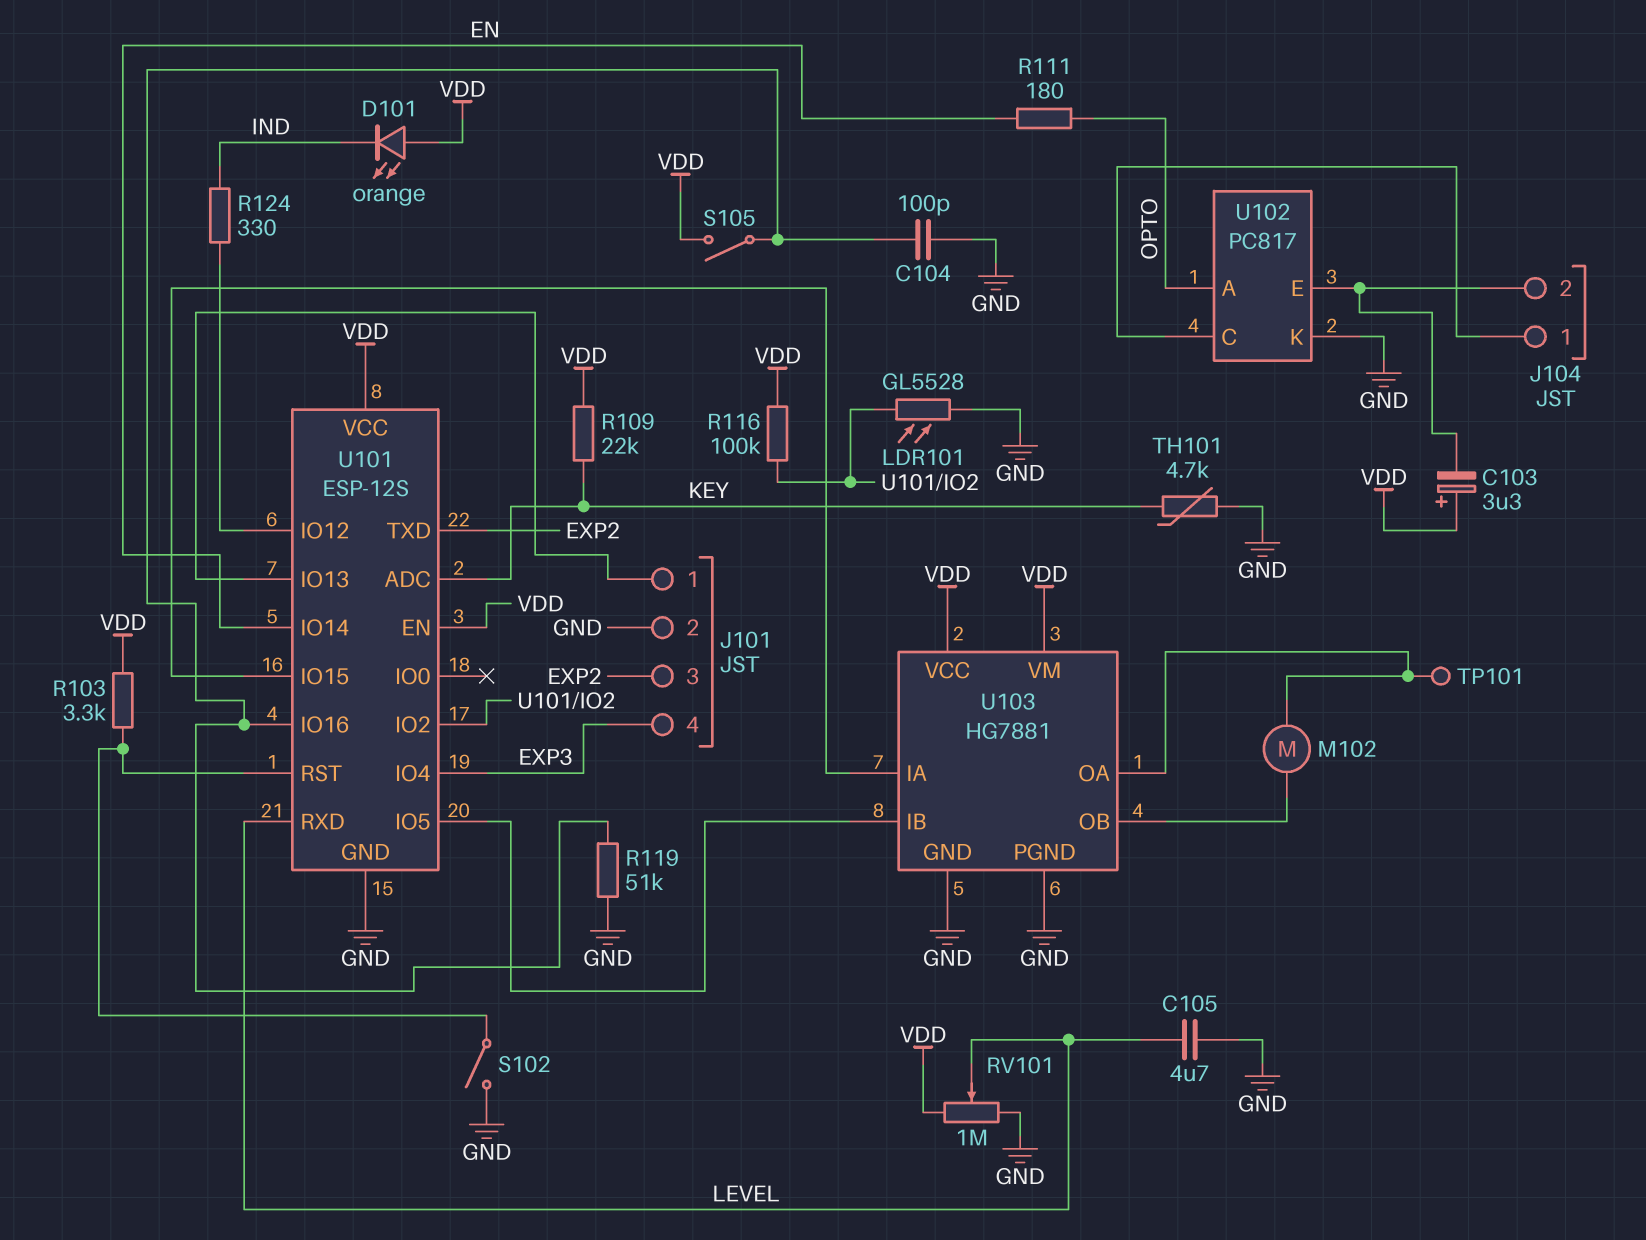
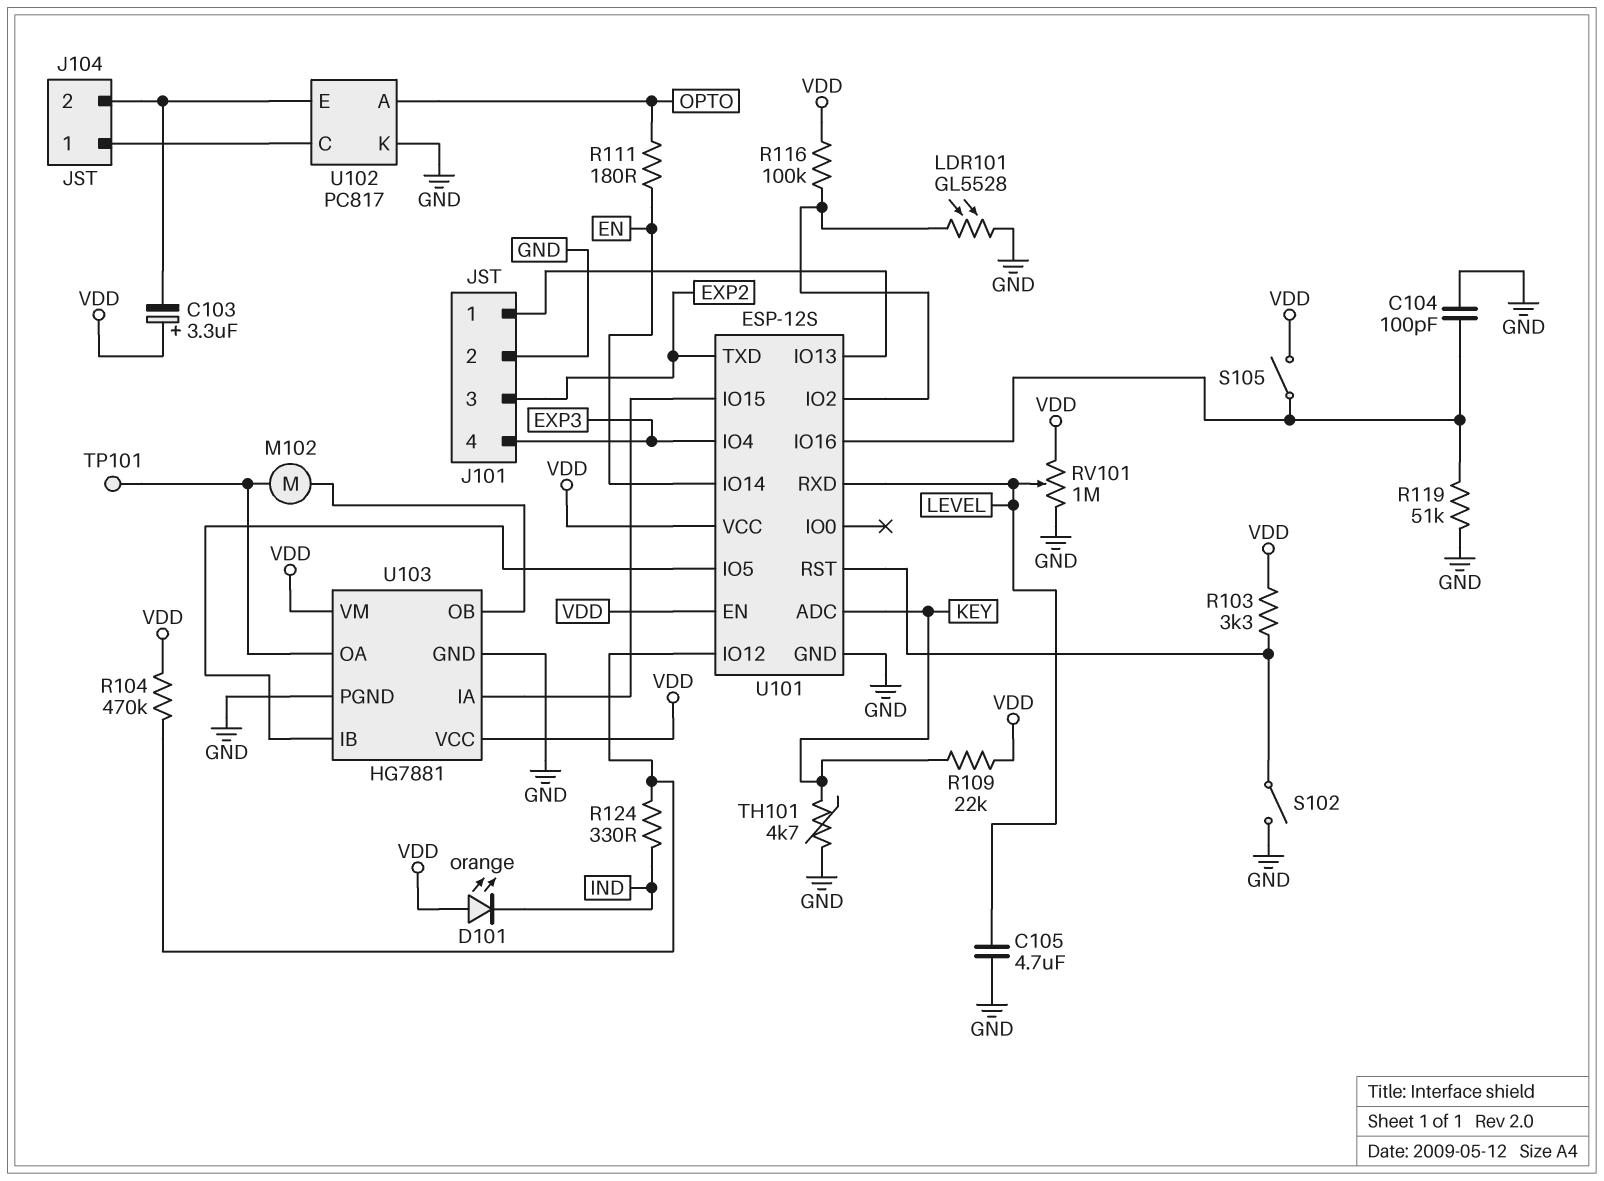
R104: none -> 470k (U101/IO12, VDD)

